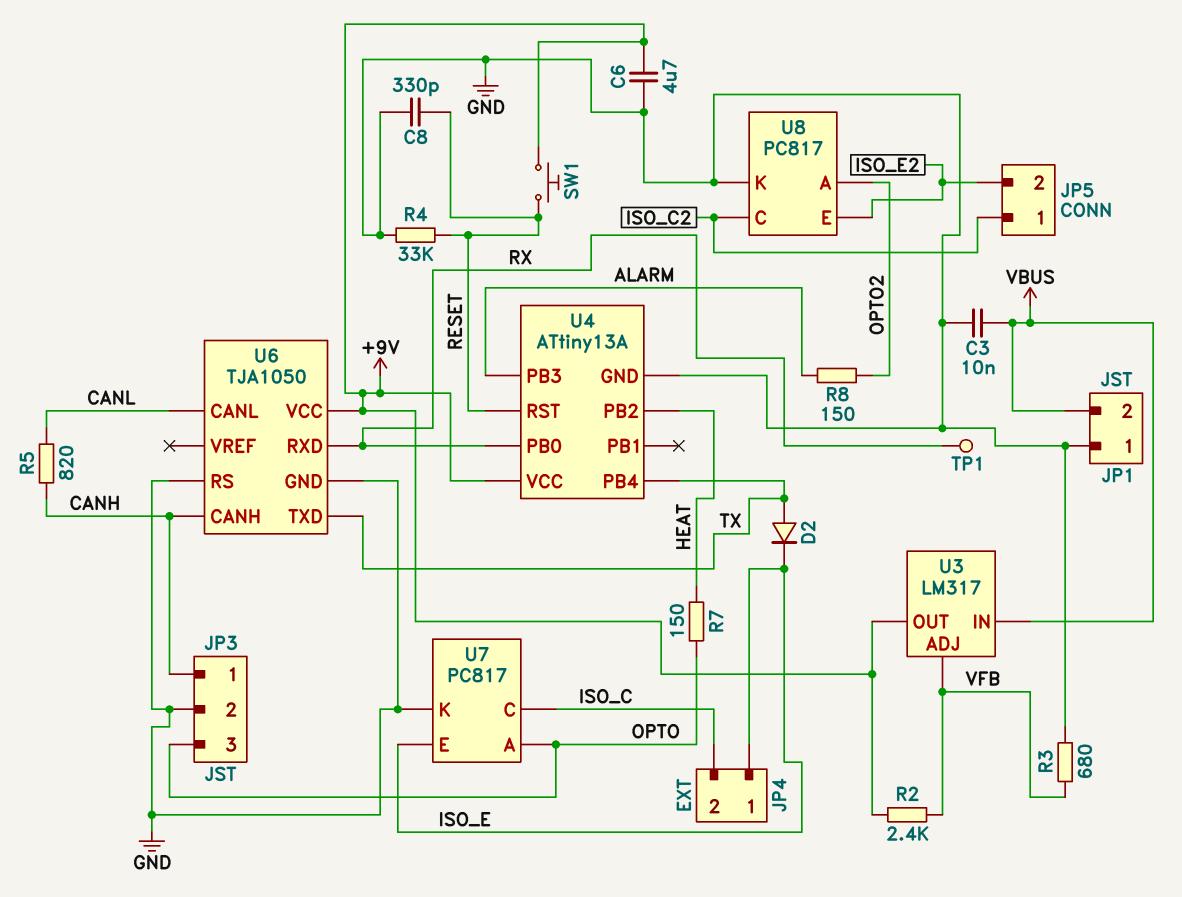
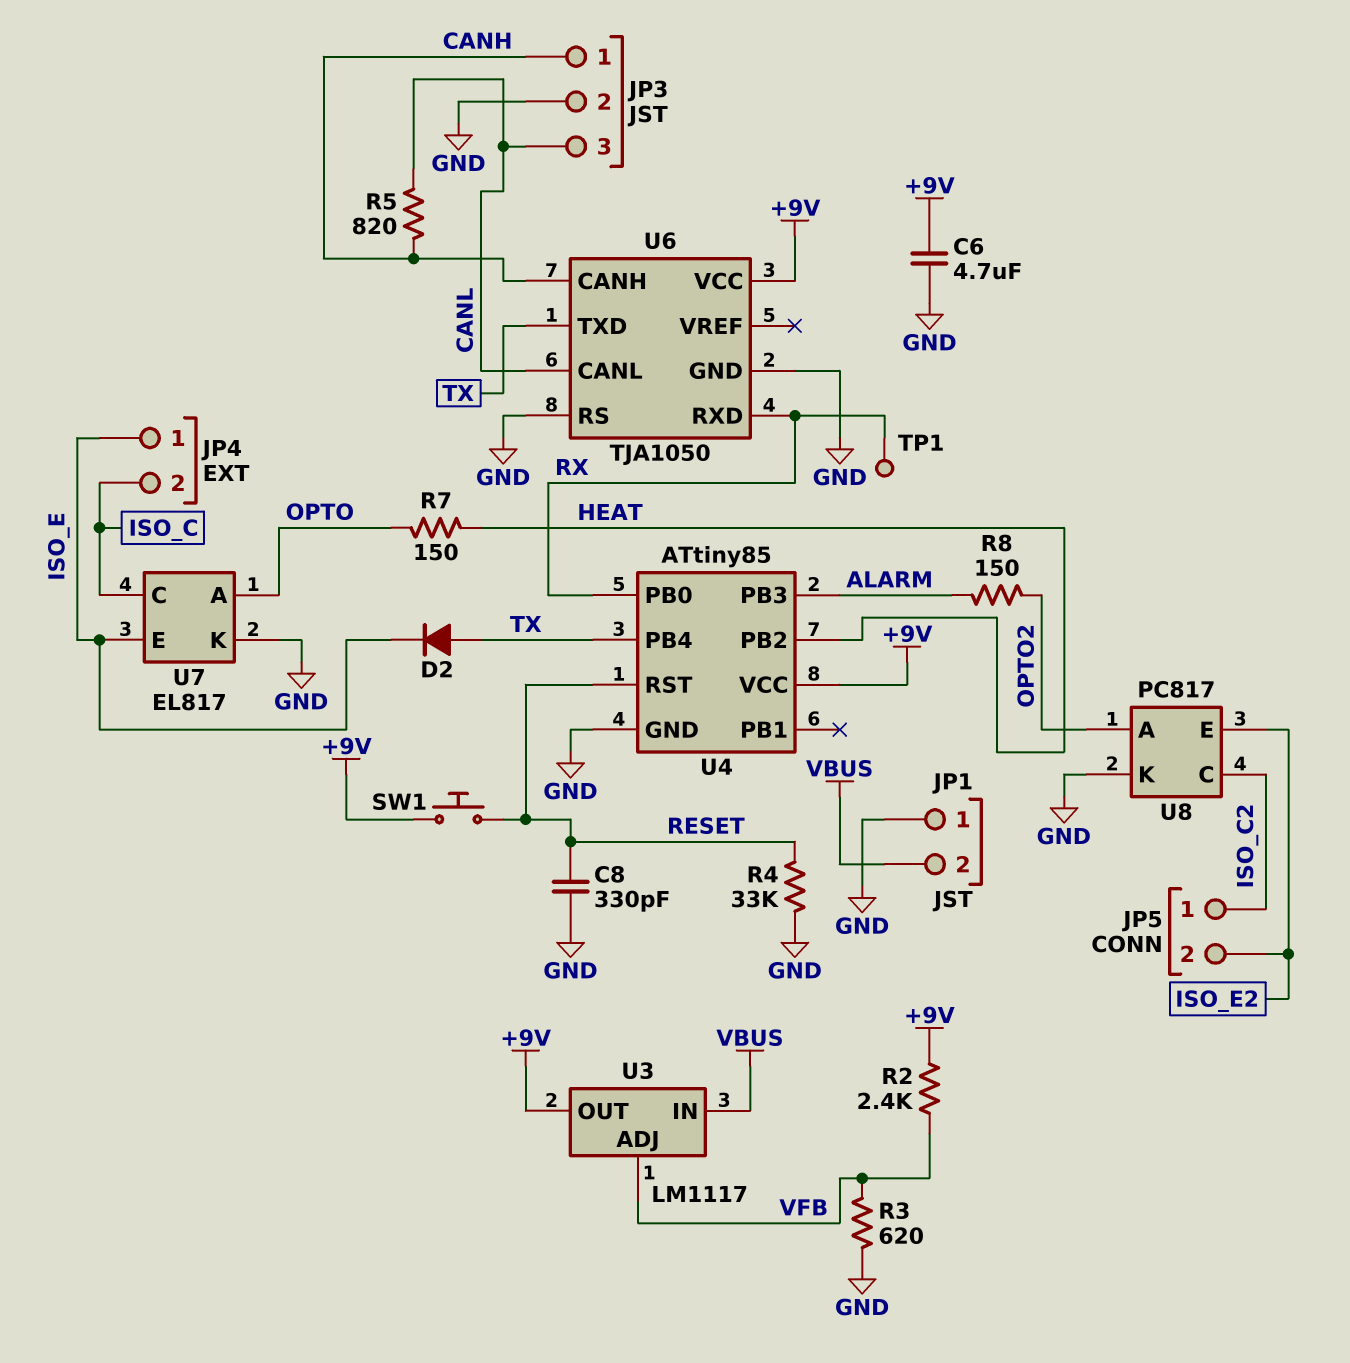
C3: 10nF (GND, VBUS) -> none
JP3 pin 3: OPTO -> CANL
R3: 680 (GND, VFB) -> 620 (GND, VFB)
U3: LM317 -> LM1117
U4: ATtiny13A -> ATtiny85
U7: PC817 -> EL817

